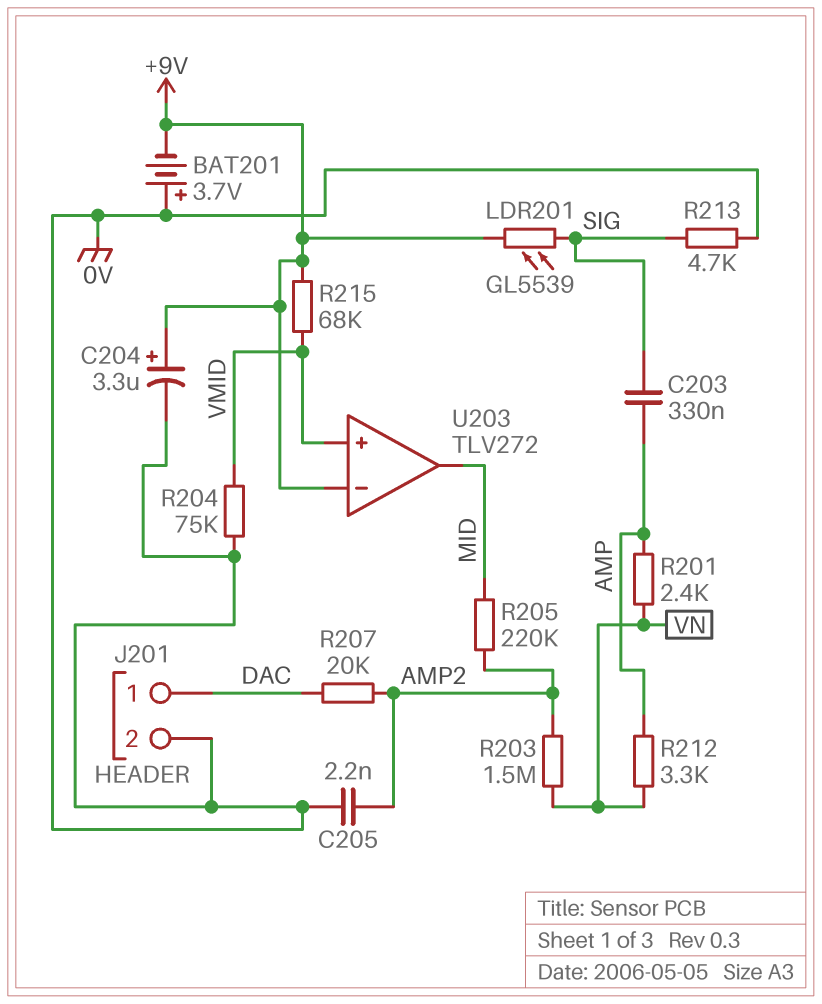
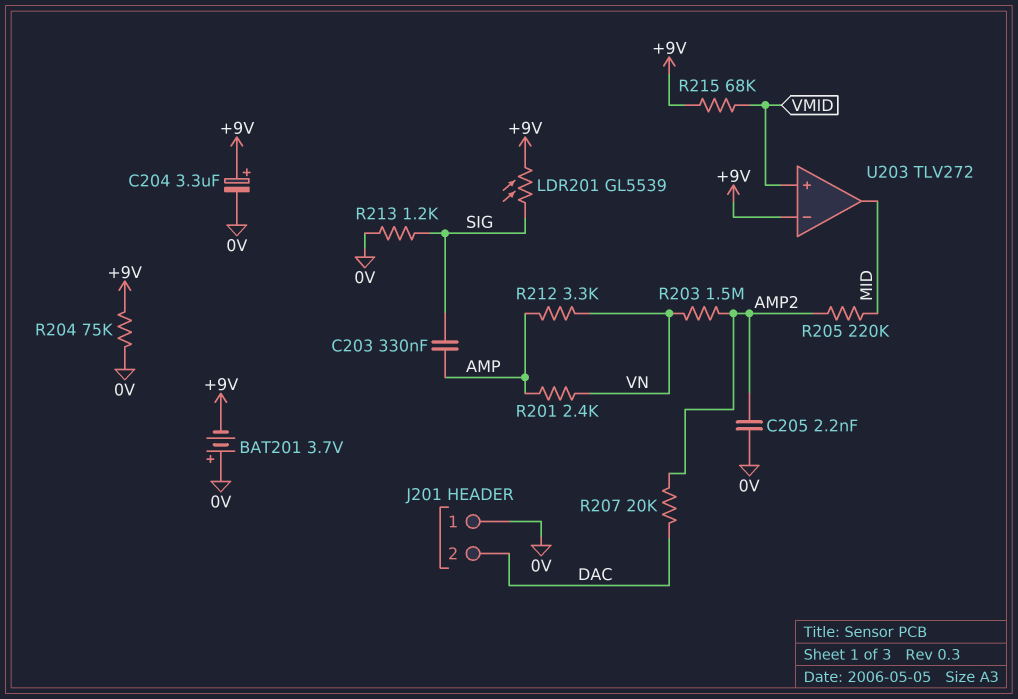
J201 pin 1: DAC -> 0V
J201 pin 2: 0V -> DAC
R204: 75k (0V, VMID) -> 75k (+9V, 0V)
R213: 4.7k (0V, SIG) -> 1.2k (0V, SIG)

